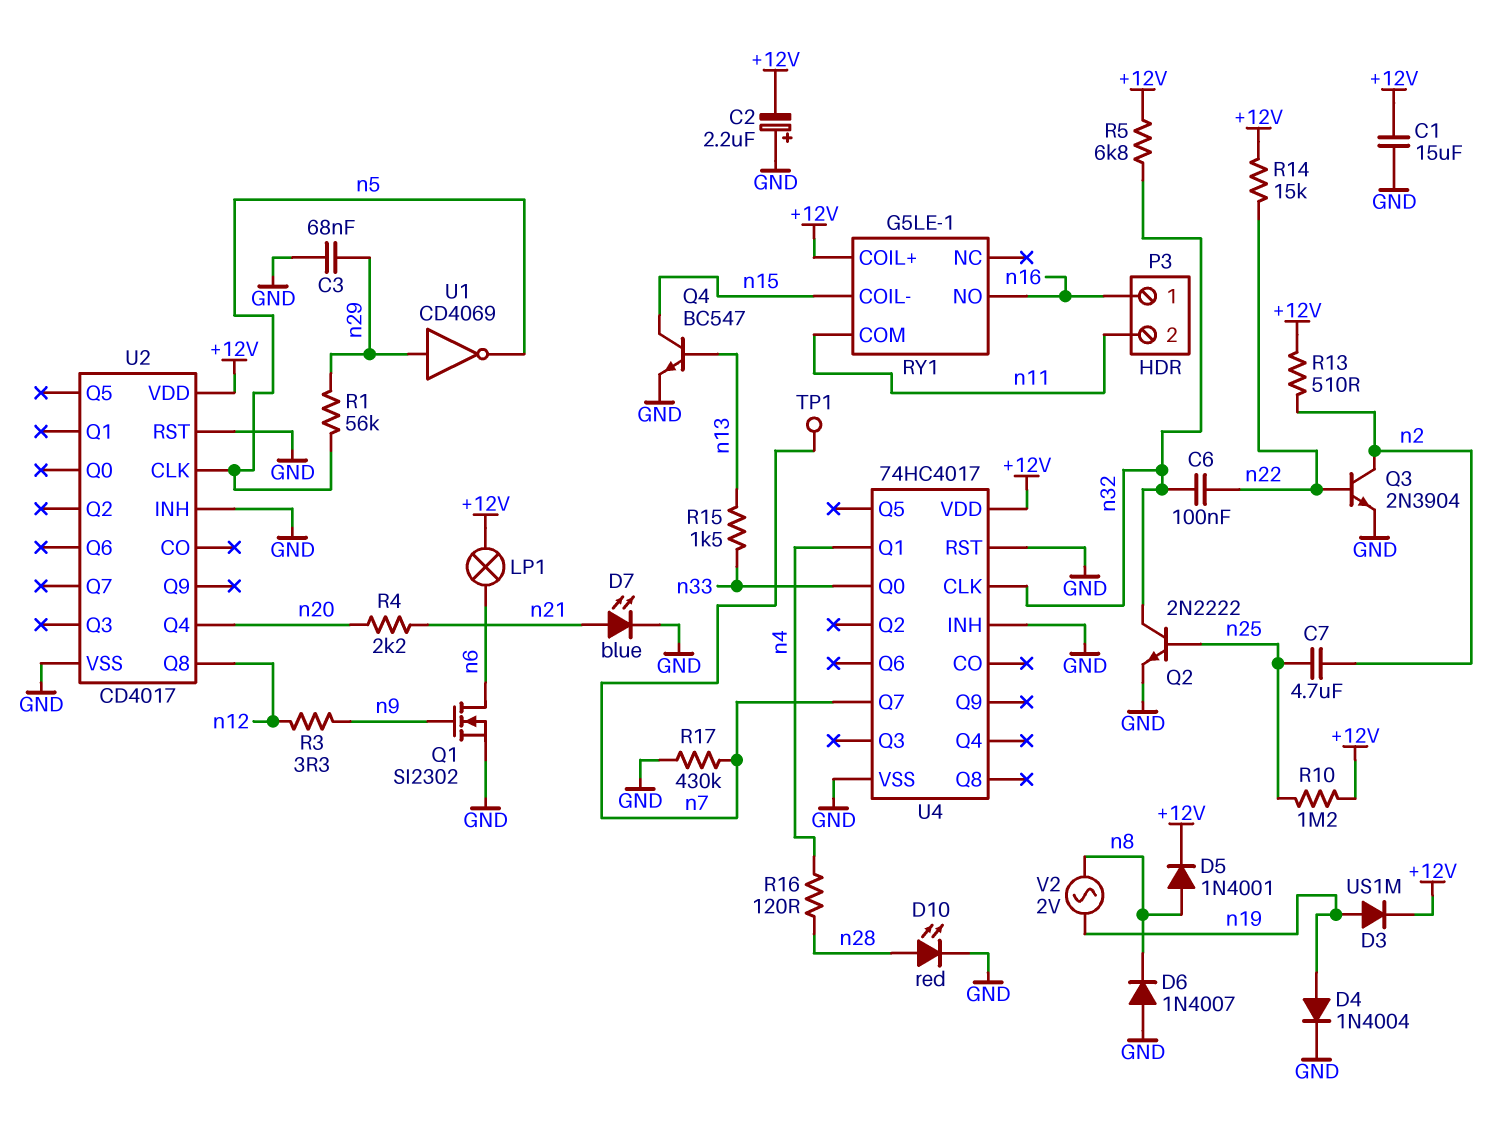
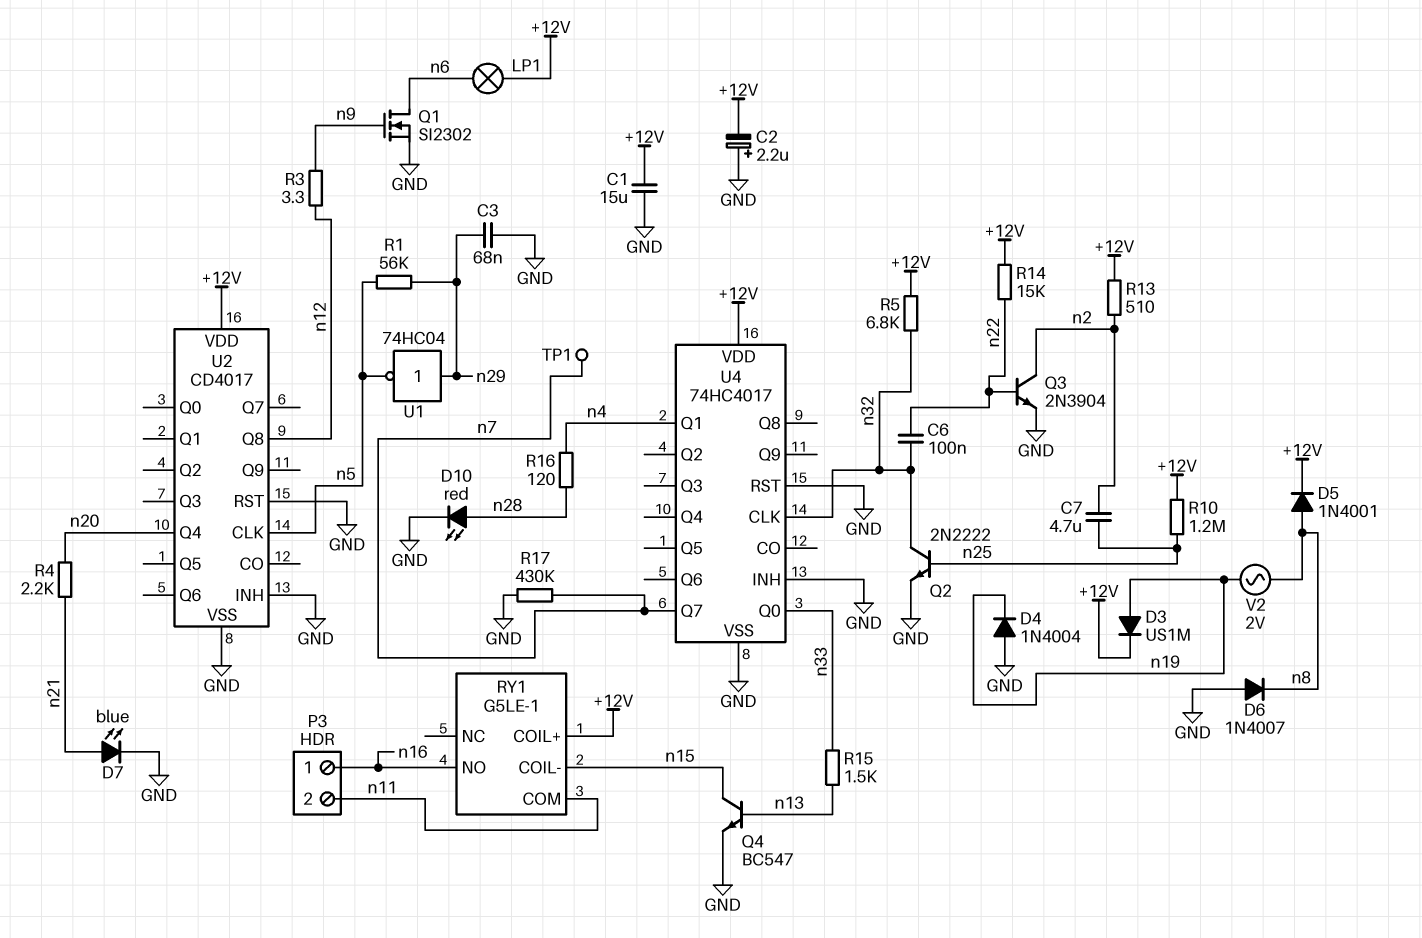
D4: diode 1N4004 (A n19, K GND) -> diode 1N4004 (A GND, K n19)
U1: NOT CD4069 (in n29, out n5) -> NOT 74HC04 (in n29, out n5)

